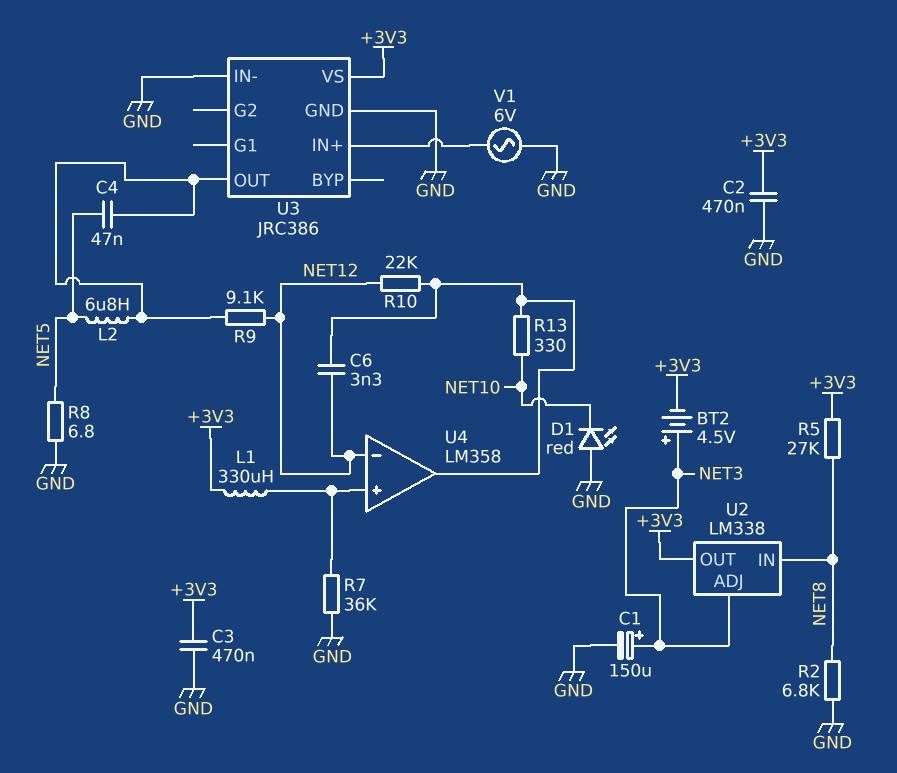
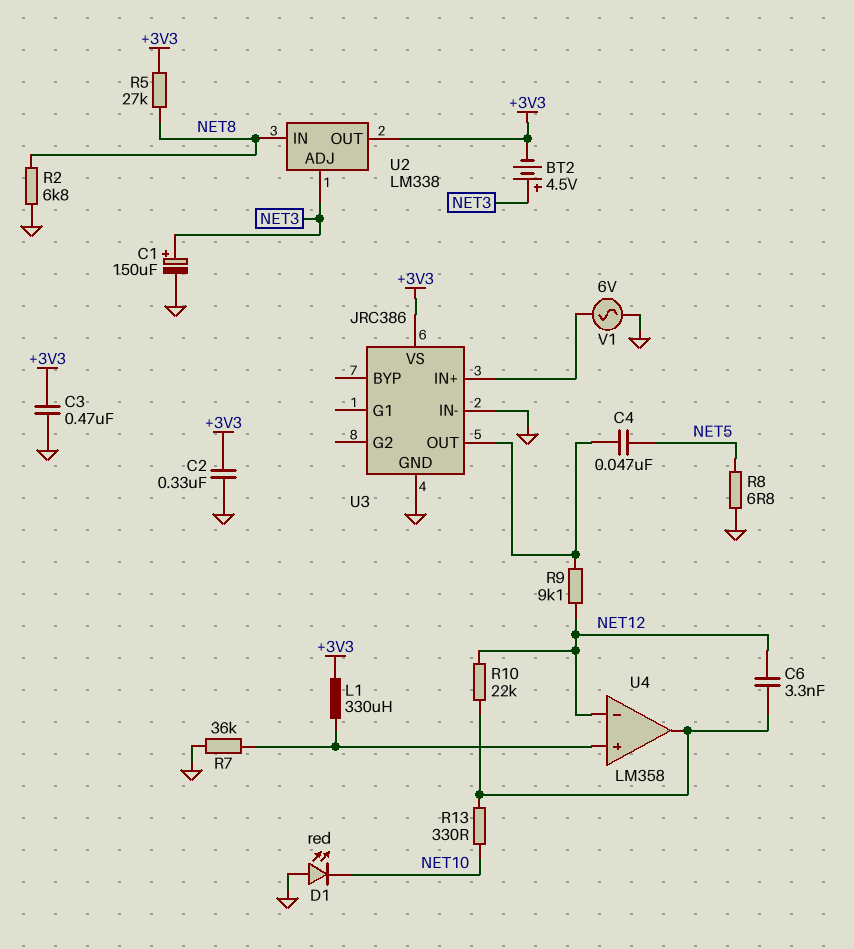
C2: 470nF (+3V3, GND) -> 330nF (+3V3, GND)
L2: 6.8uH (NET5, U3/OUT) -> none

